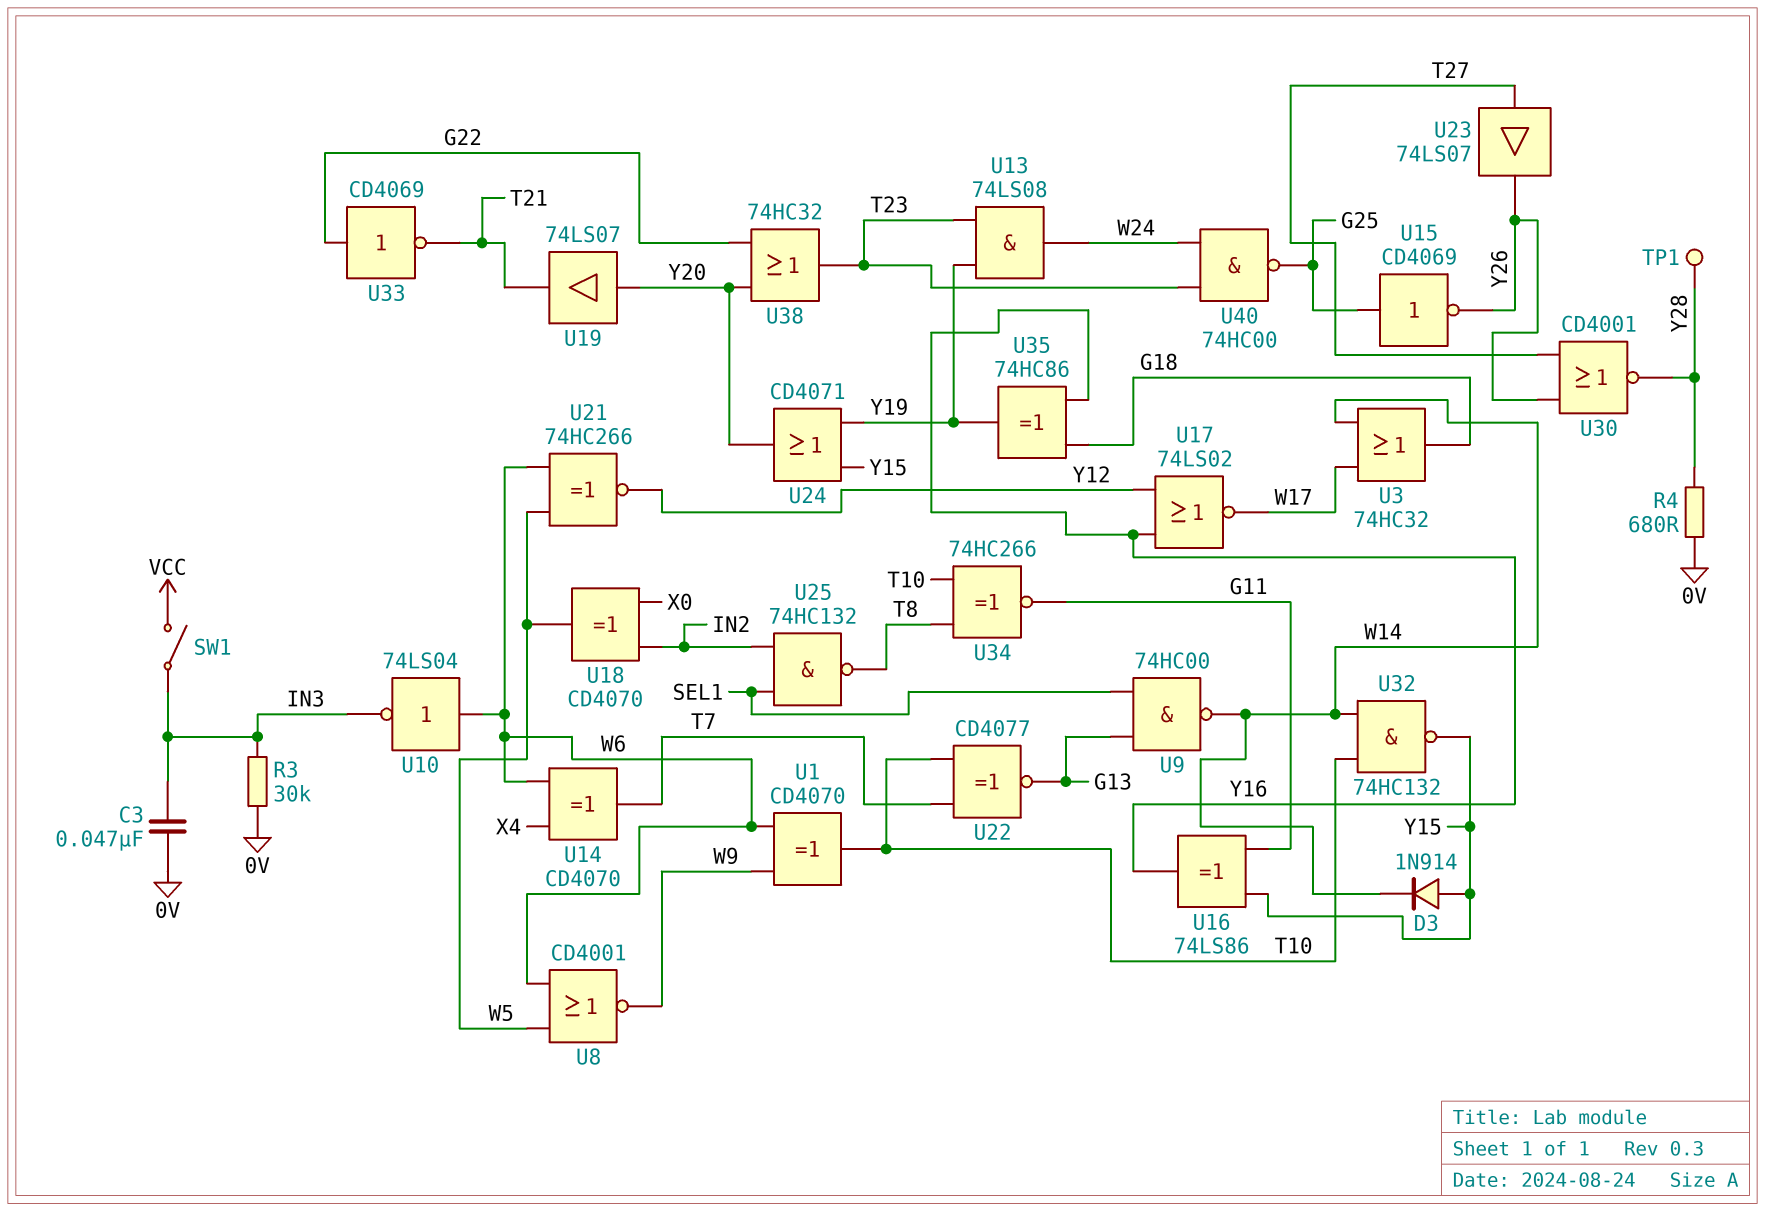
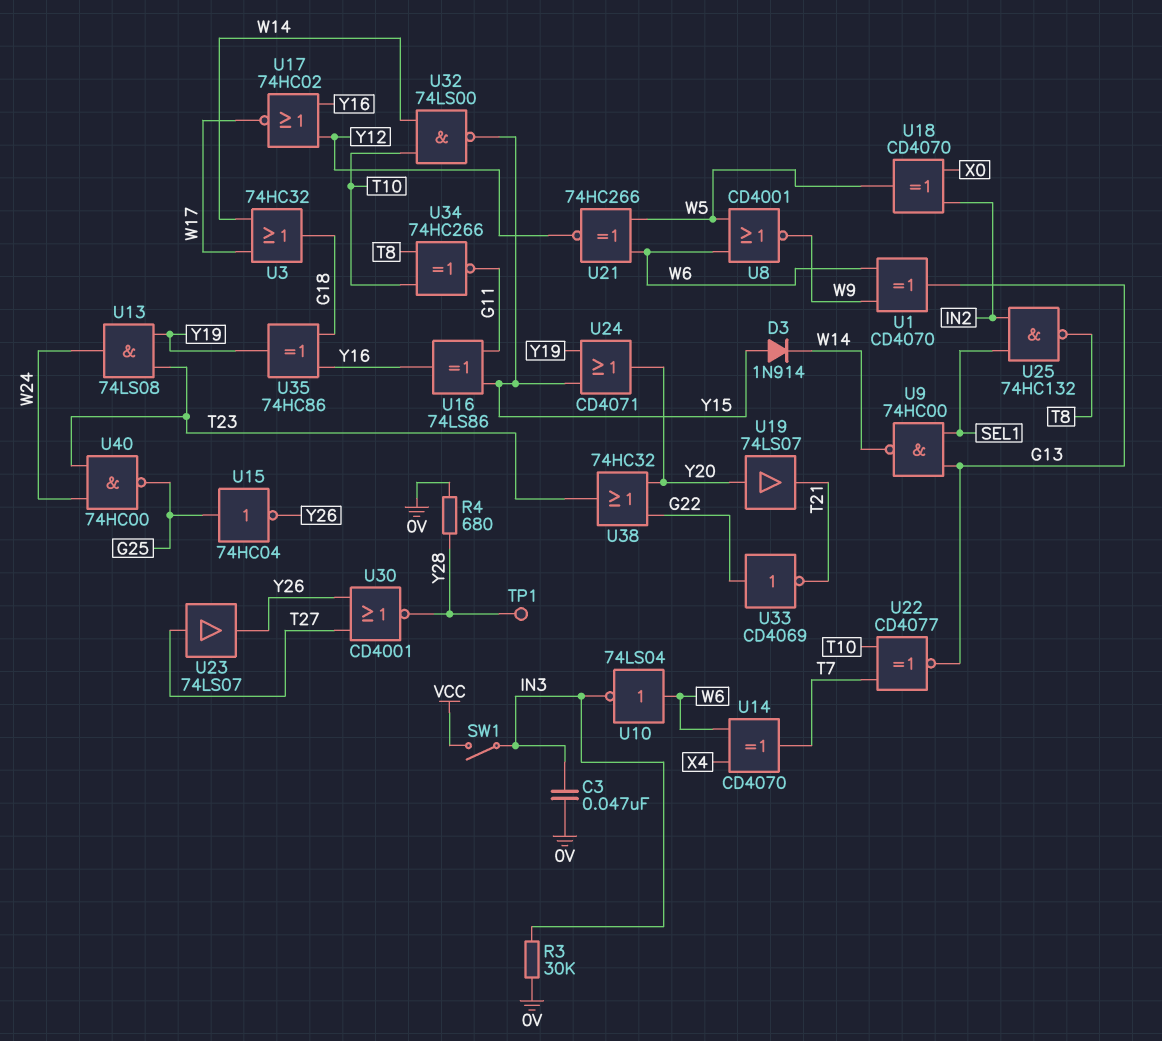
U1: XOR CD4070 (in W6, in W9, out T10) -> XOR CD4070 (in W6, in W9, out G13)
U15: NOT CD4069 (in G25, out Y26) -> NOT 74HC04 (in G25, out Y26)
U17: NOR 74LS02 (in Y12, in Y16, out W17) -> NOR 74HC02 (in Y12, in Y16, out W17)
U32: NAND 74HC132 (in T10, in W14, out Y15) -> NAND 74LS00 (in T10, in W14, out Y15)

